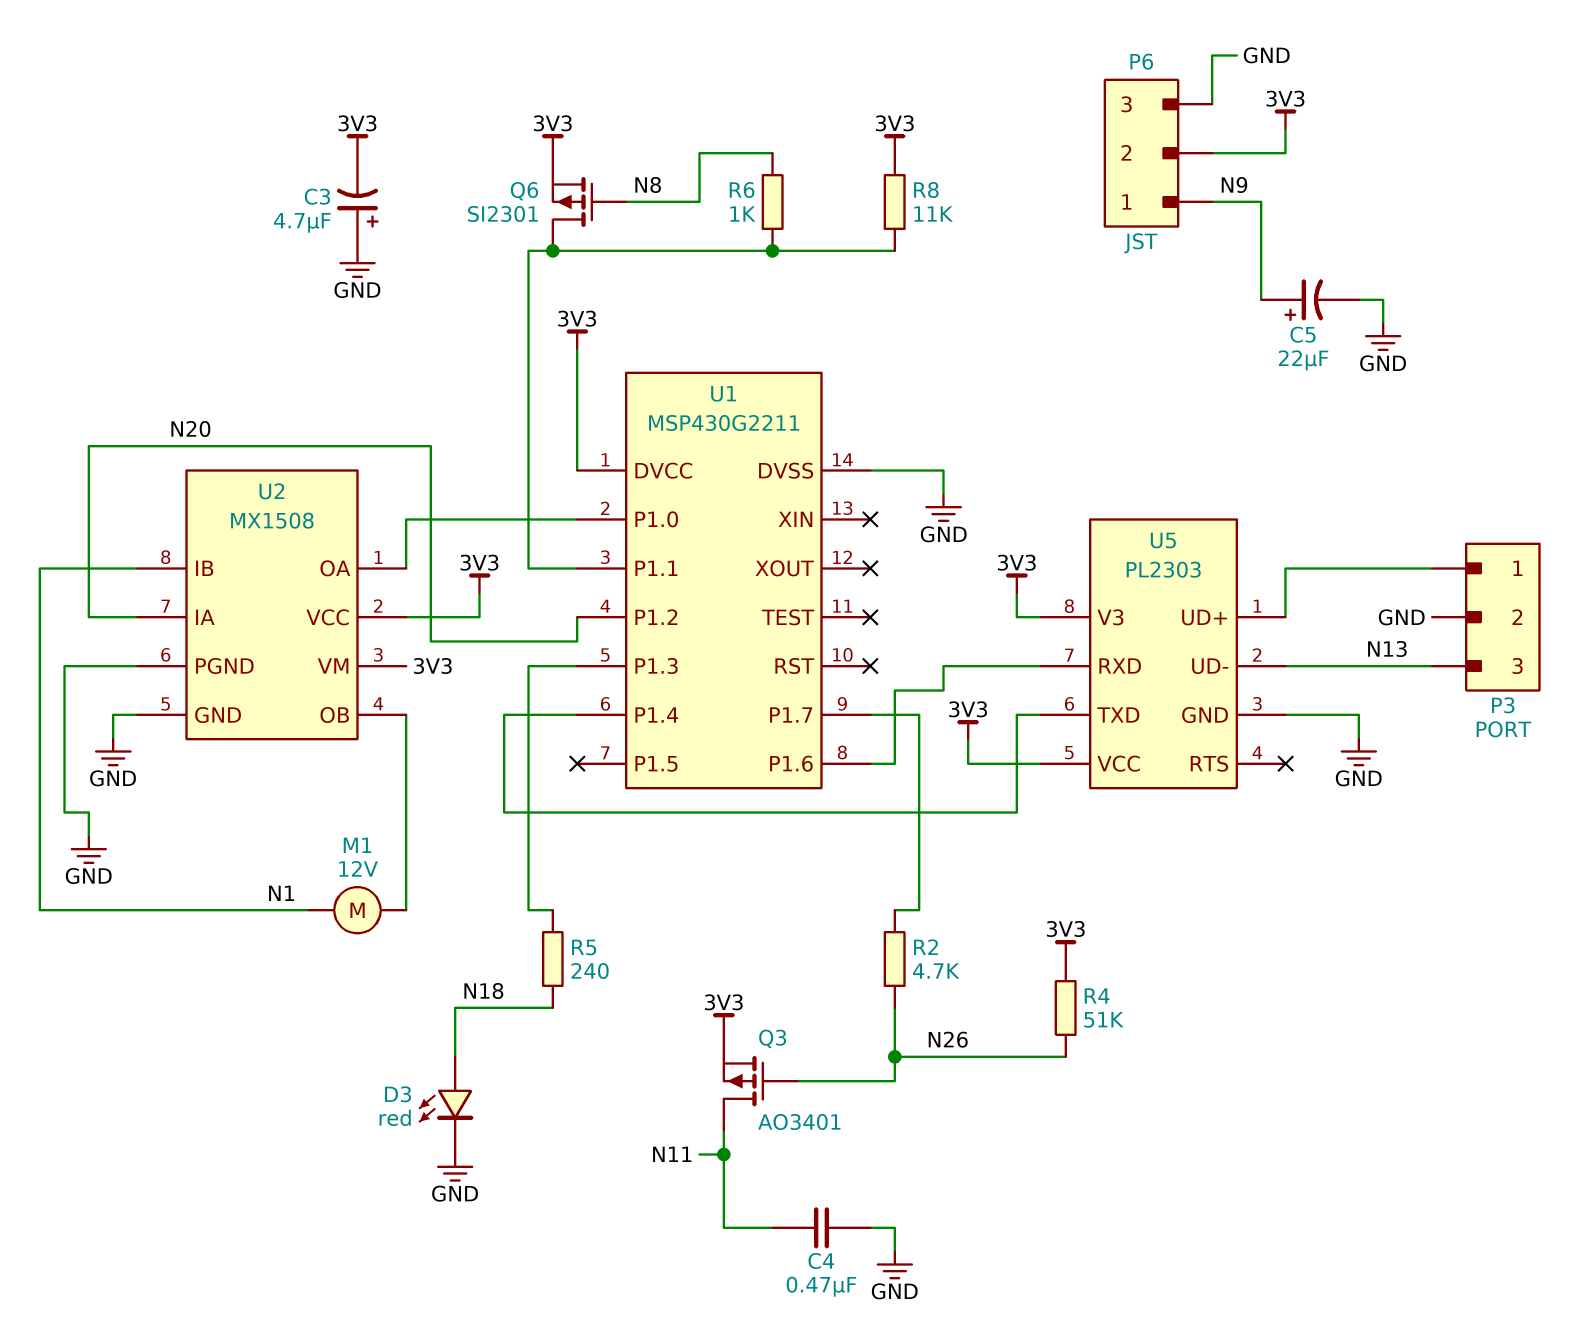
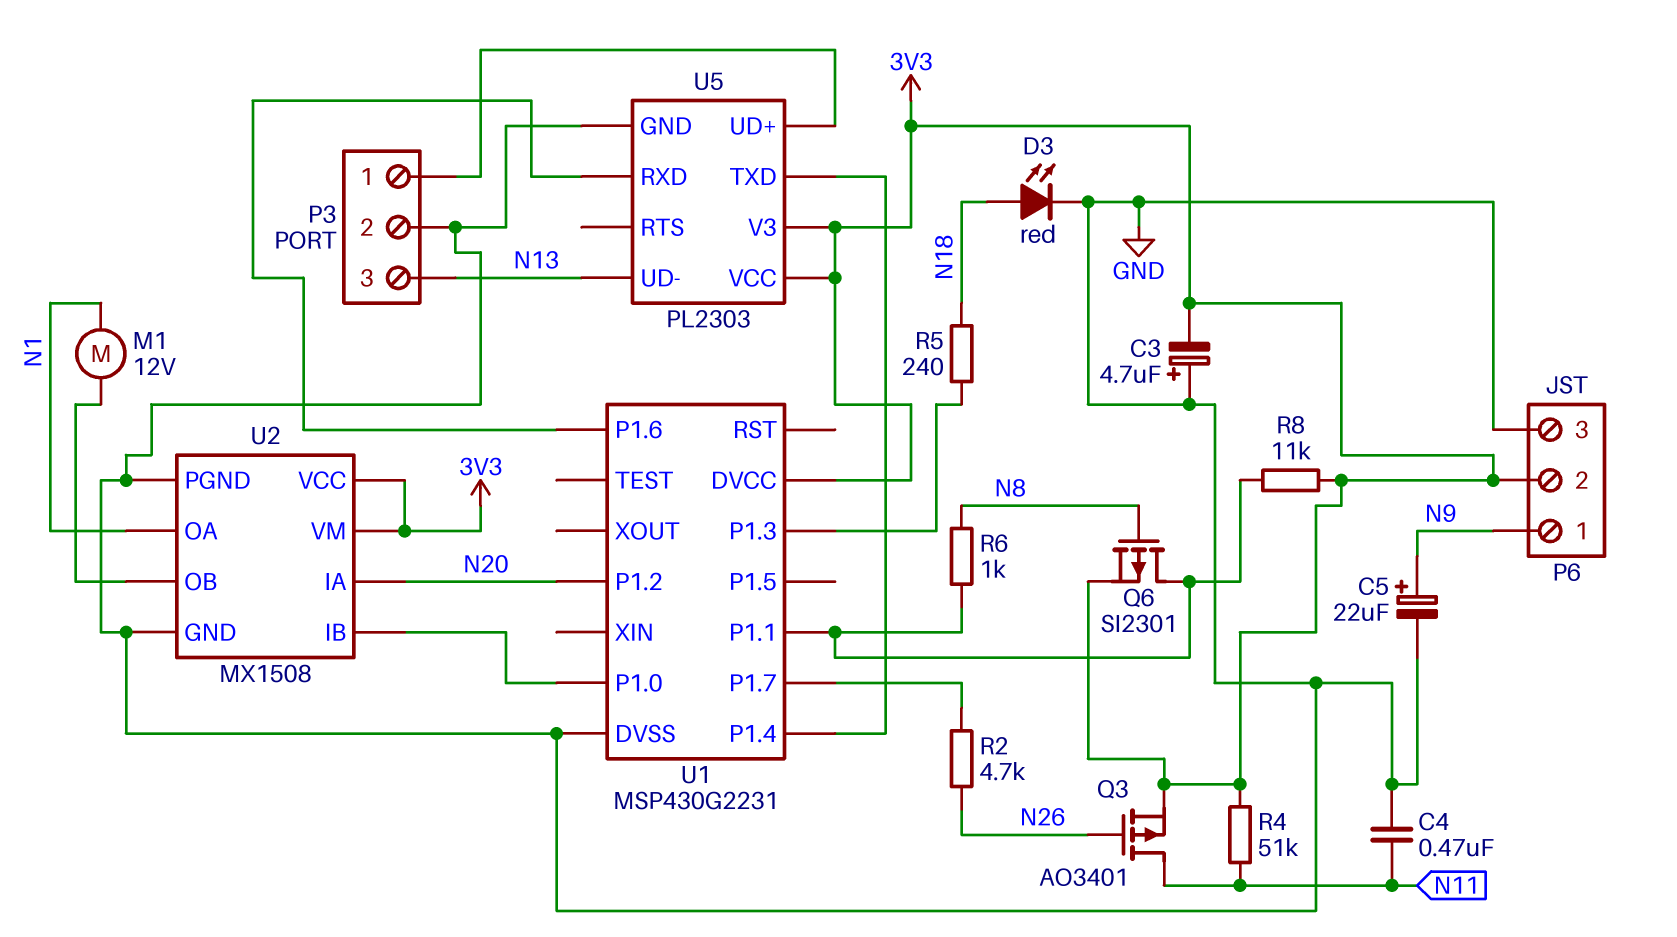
R4: 51k (3V3, N26) -> 51k (3V3, N11)
U1: MSP430G2211 -> MSP430G2231
U2 pin IB: N1 -> U1/P1.0
U2 pin OA: U1/P1.0 -> N1

